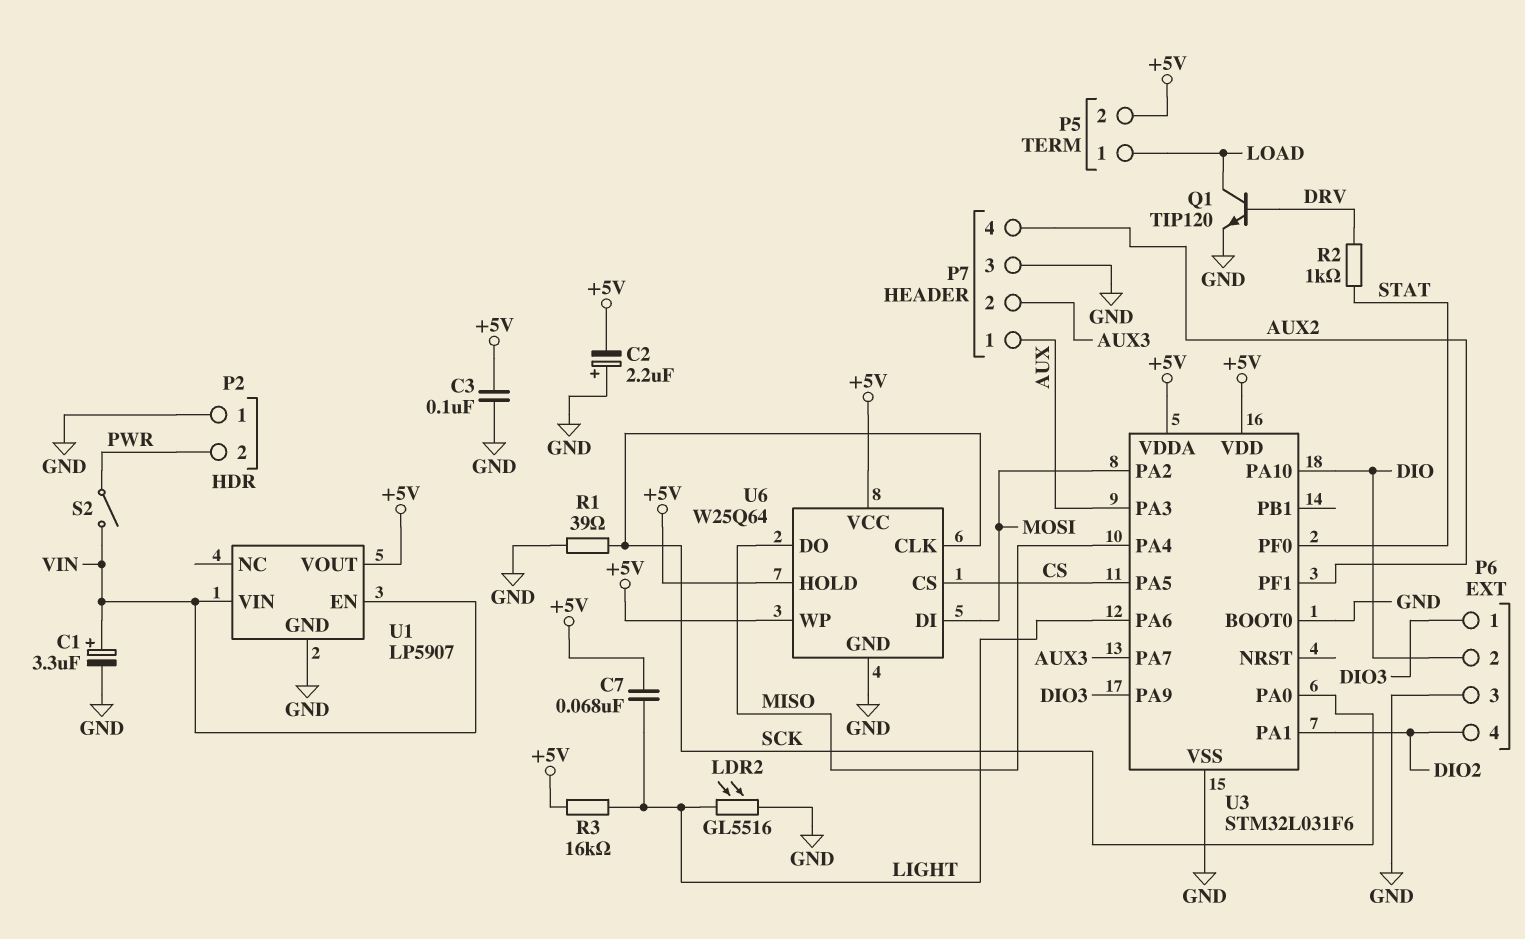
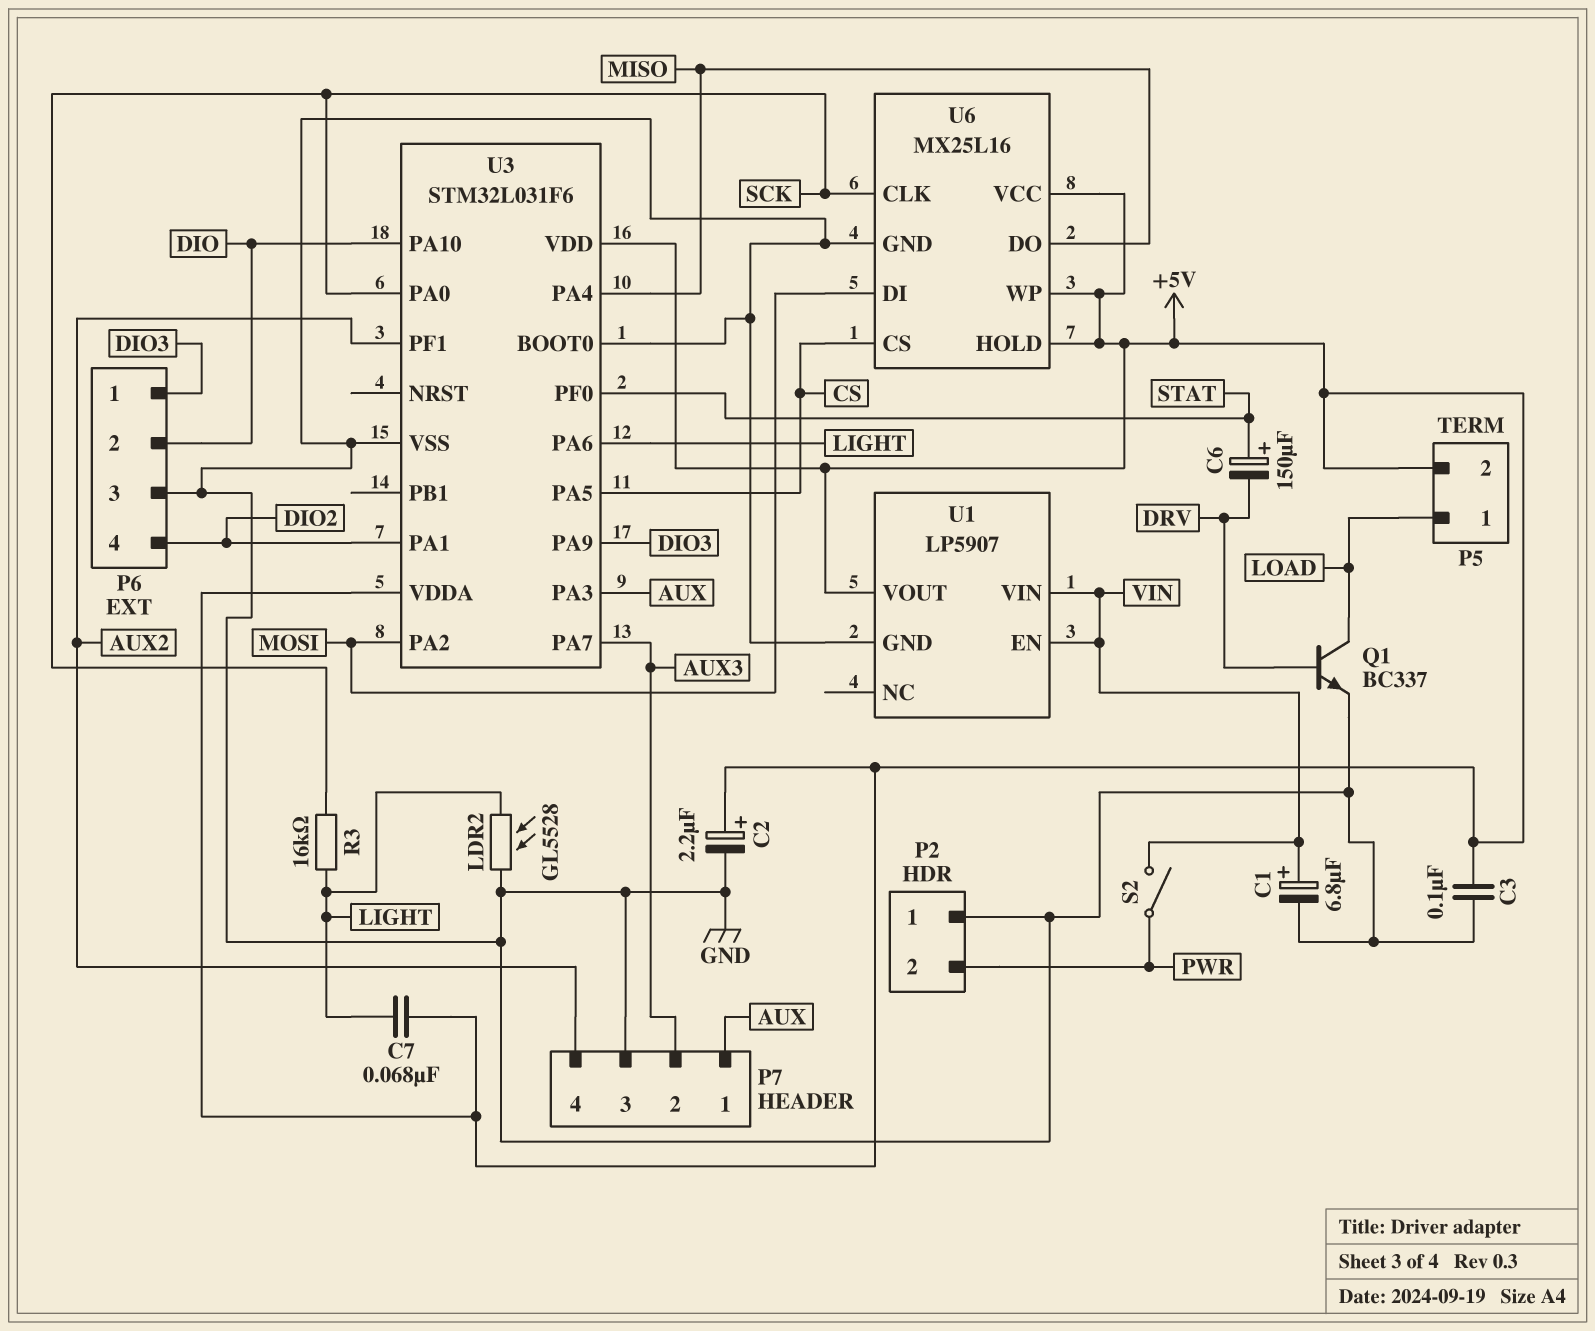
C1: 3.3uF (plus VIN, minus GND) -> 6.8uF (plus VIN, minus GND)
C2: 2.2uF (plus GND, minus +5V) -> 2.2uF (plus +5V, minus GND)
C6: none -> 150uF (plus STAT, minus DRV)
LDR2: GL5516 (GND, LIGHT) -> GL5528 (GND, LIGHT)
Q1: NPN TIP120 (B DRV, C LOAD, E GND) -> NPN BC337 (B DRV, C LOAD, E GND)
R1: 39 (GND, SCK) -> none
R2: 1k (DRV, STAT) -> none
R3: 16k (+5V, LIGHT) -> 16k (LIGHT, SCK)
U6: W25Q64 -> MX25L16

